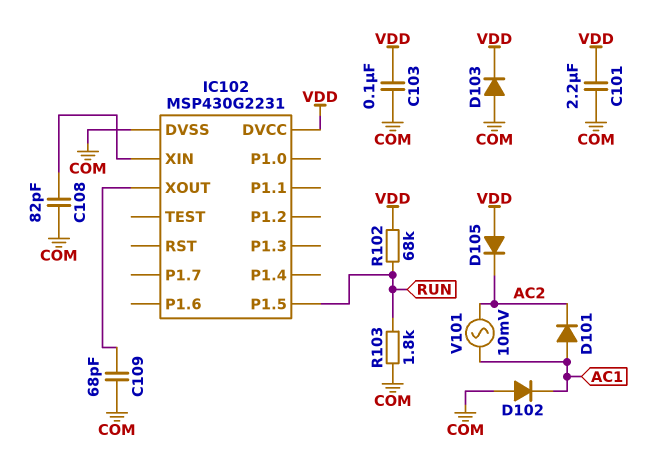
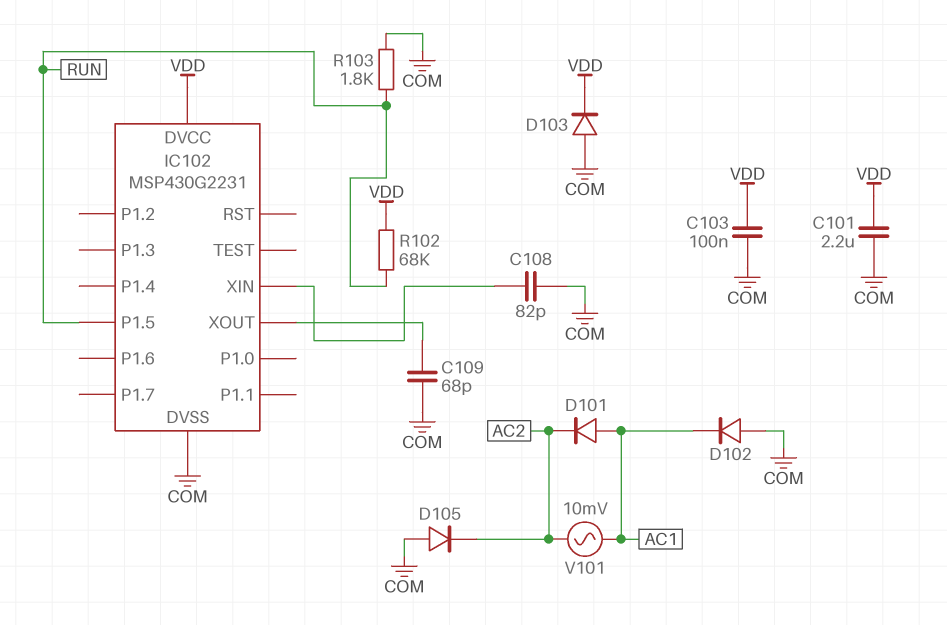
D105: diode (A VDD, K AC2) -> diode (A COM, K AC2)

